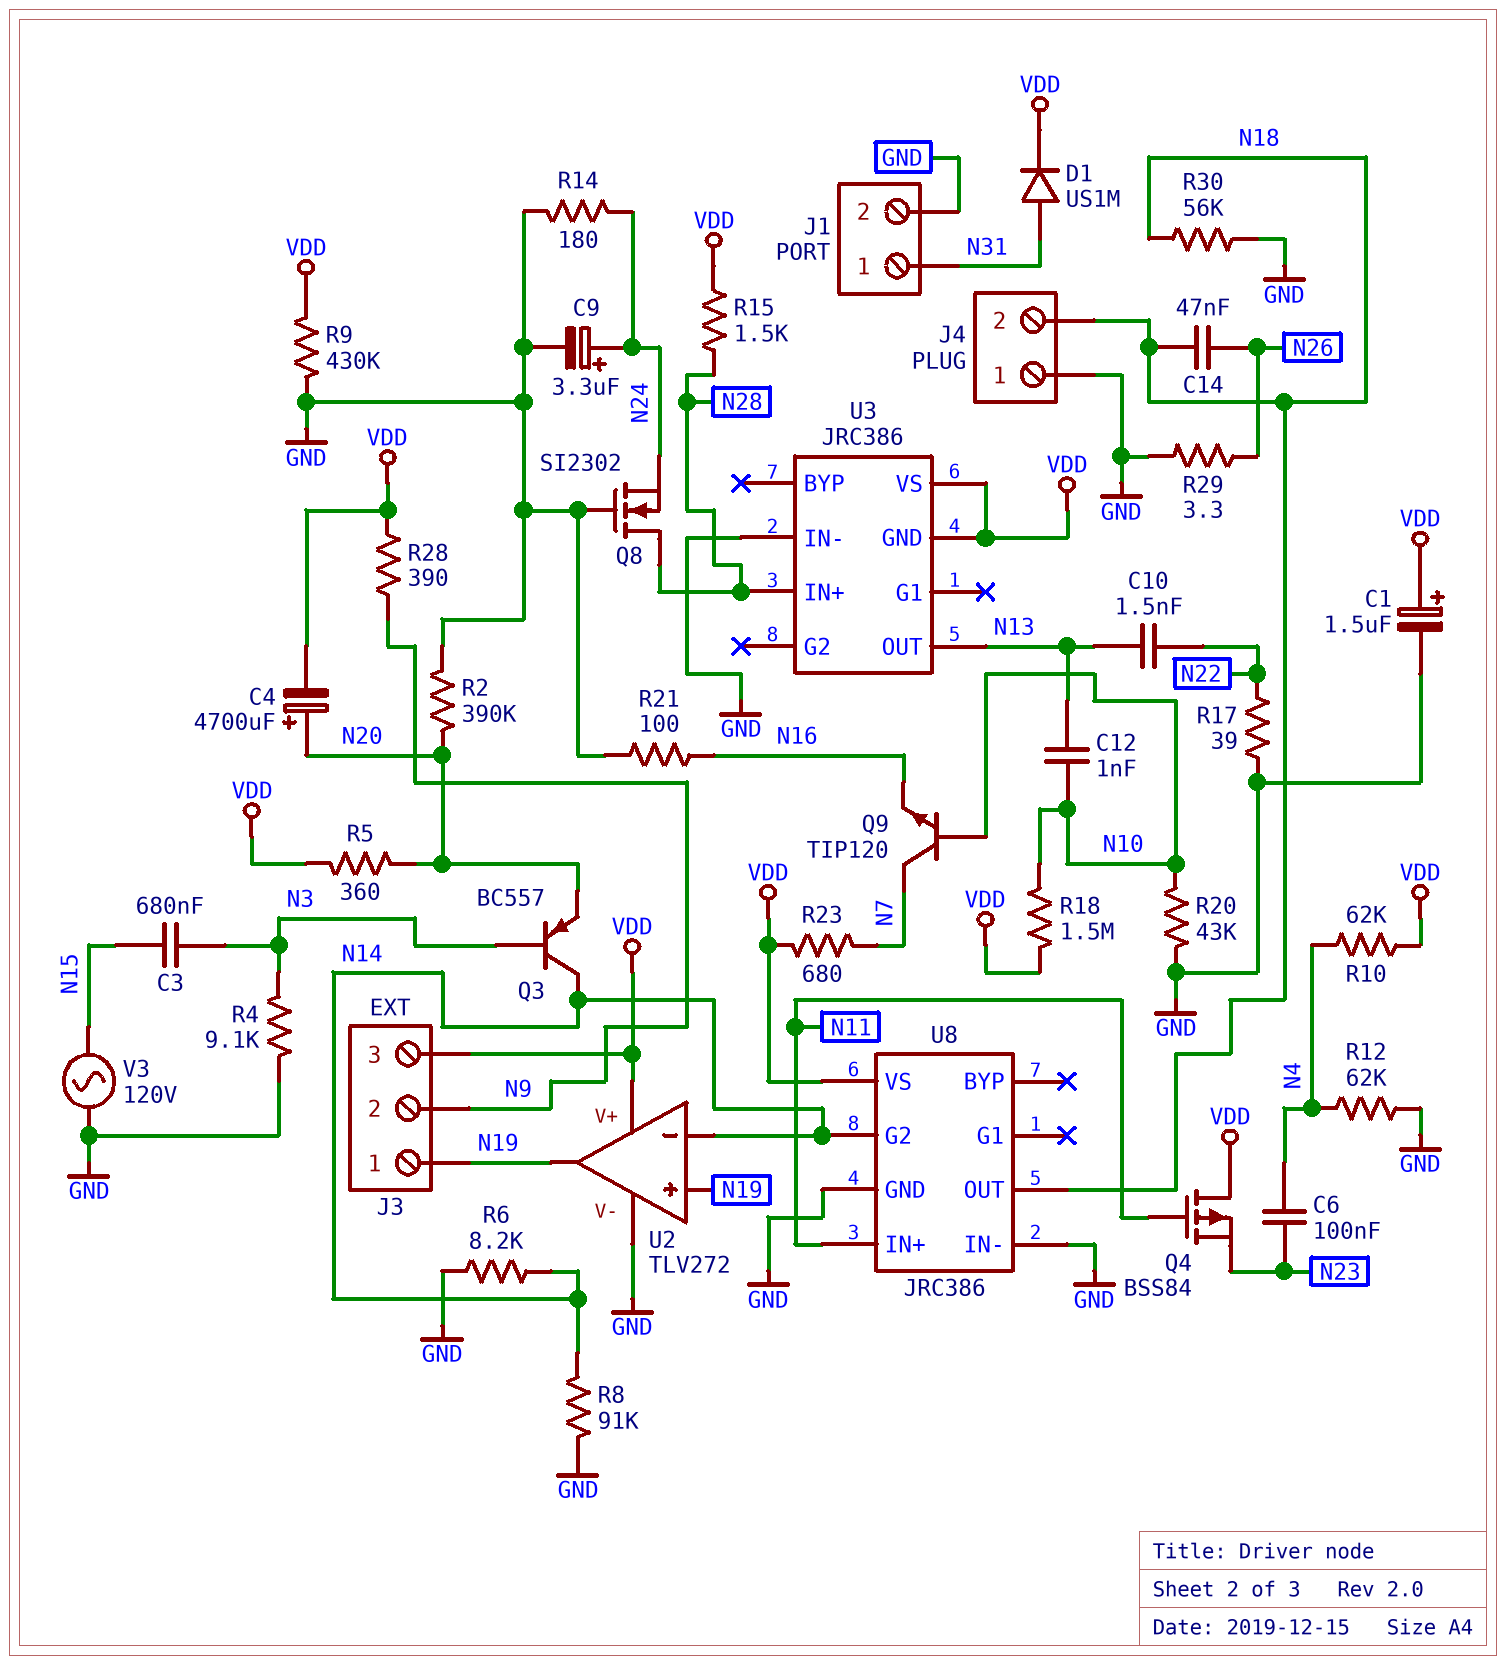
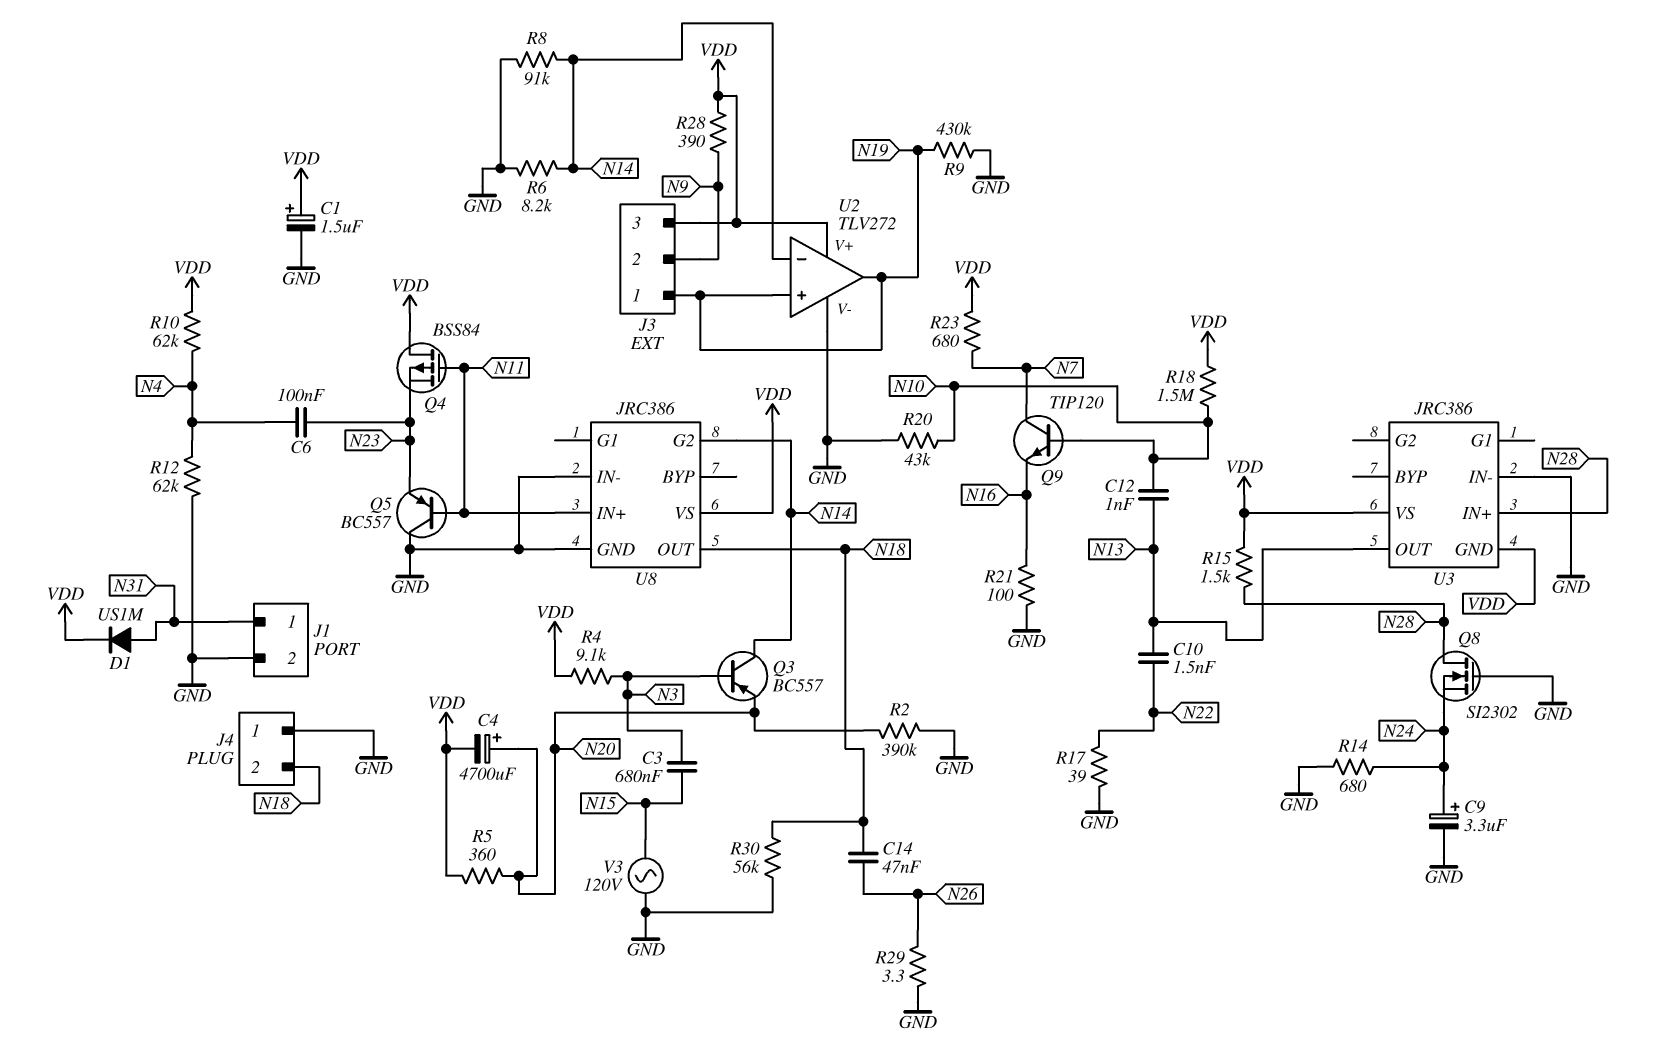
Q5: none -> PNP BC557 (B N11, C GND, E N23)
R4: 9.1k (GND, N3) -> 9.1k (N3, VDD)
R9: 430k (GND, VDD) -> 430k (GND, N19)
R14: 180 (GND, N24) -> 680 (GND, N24)

